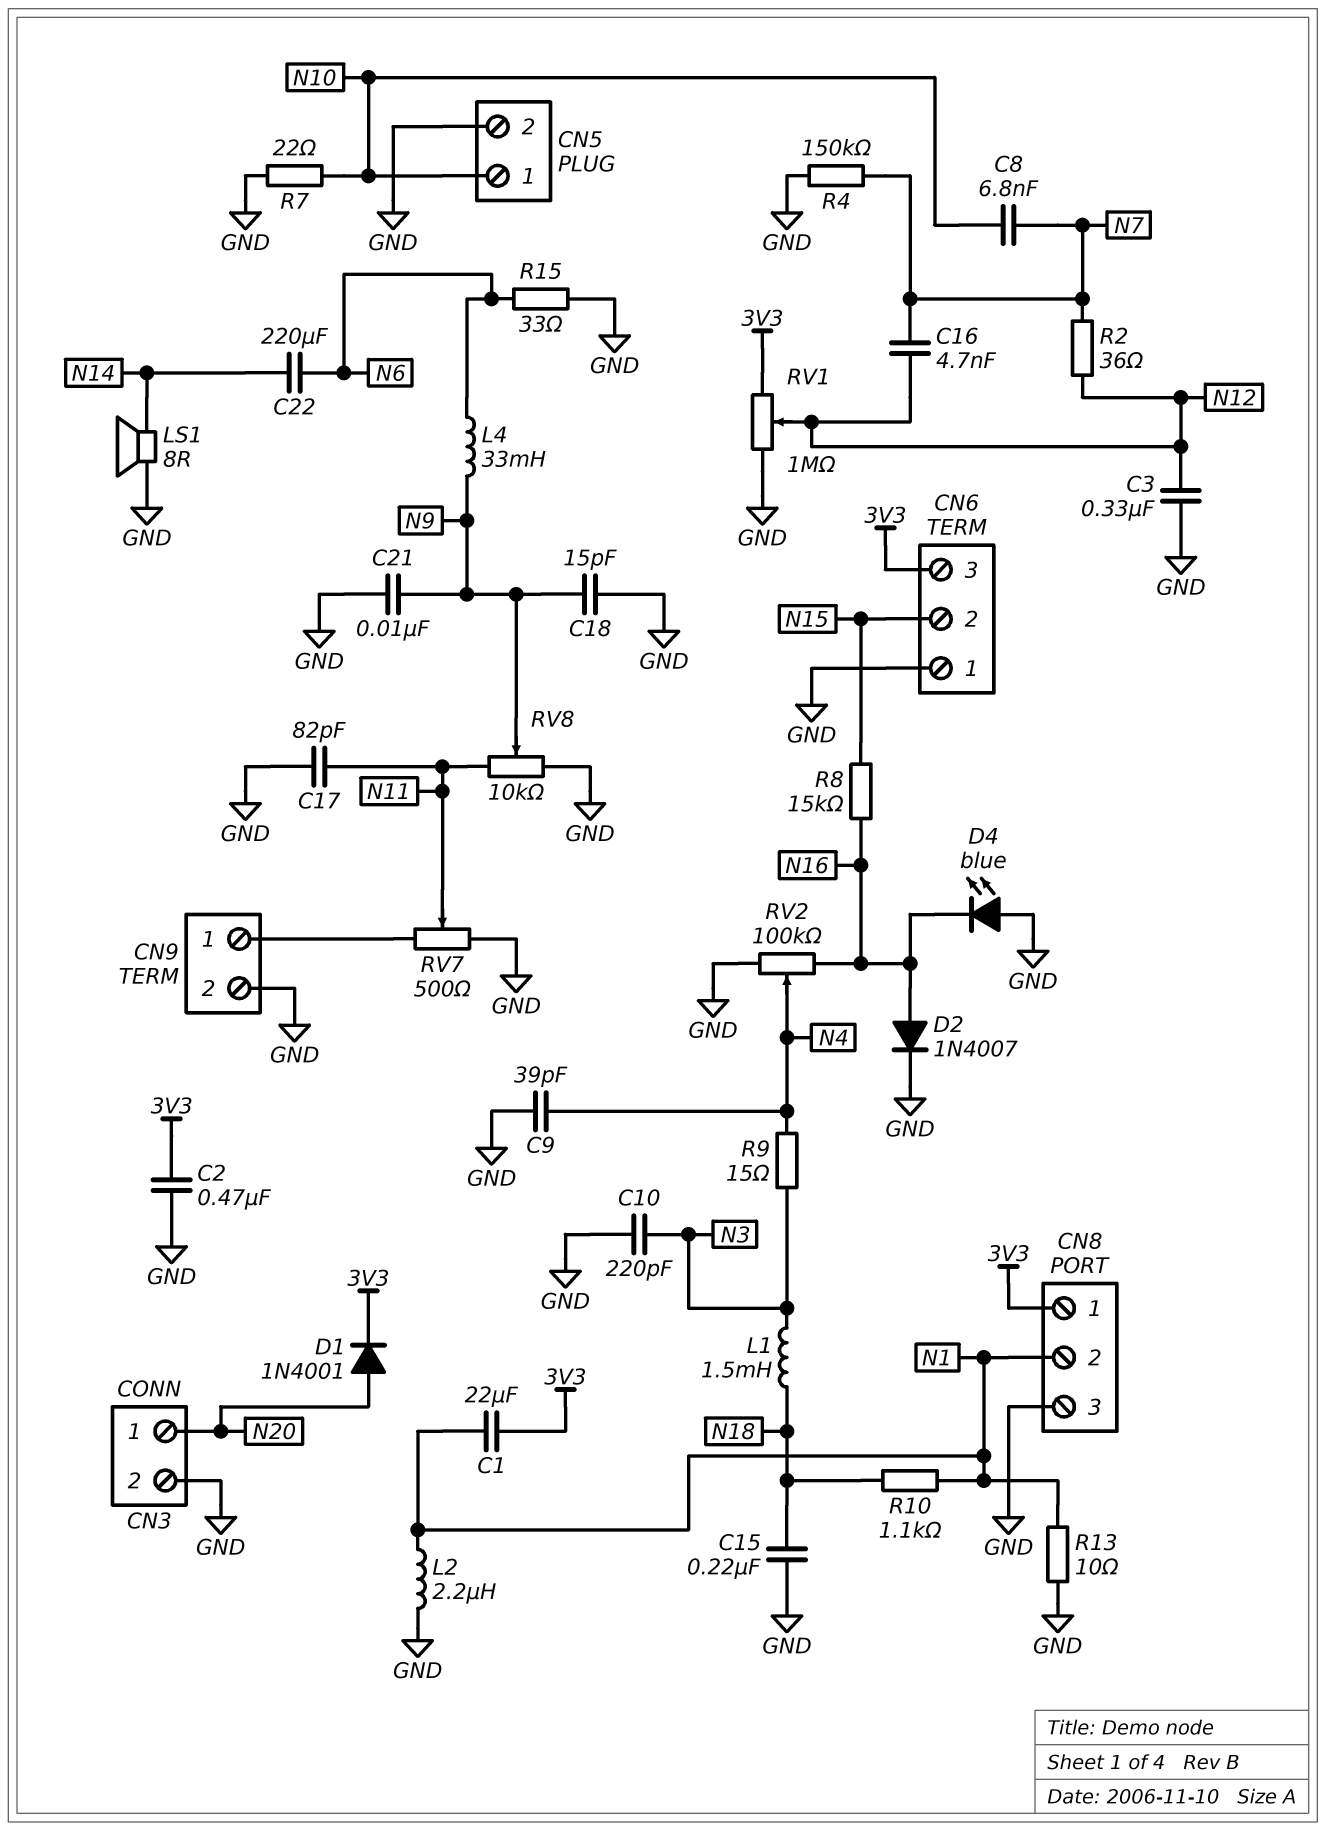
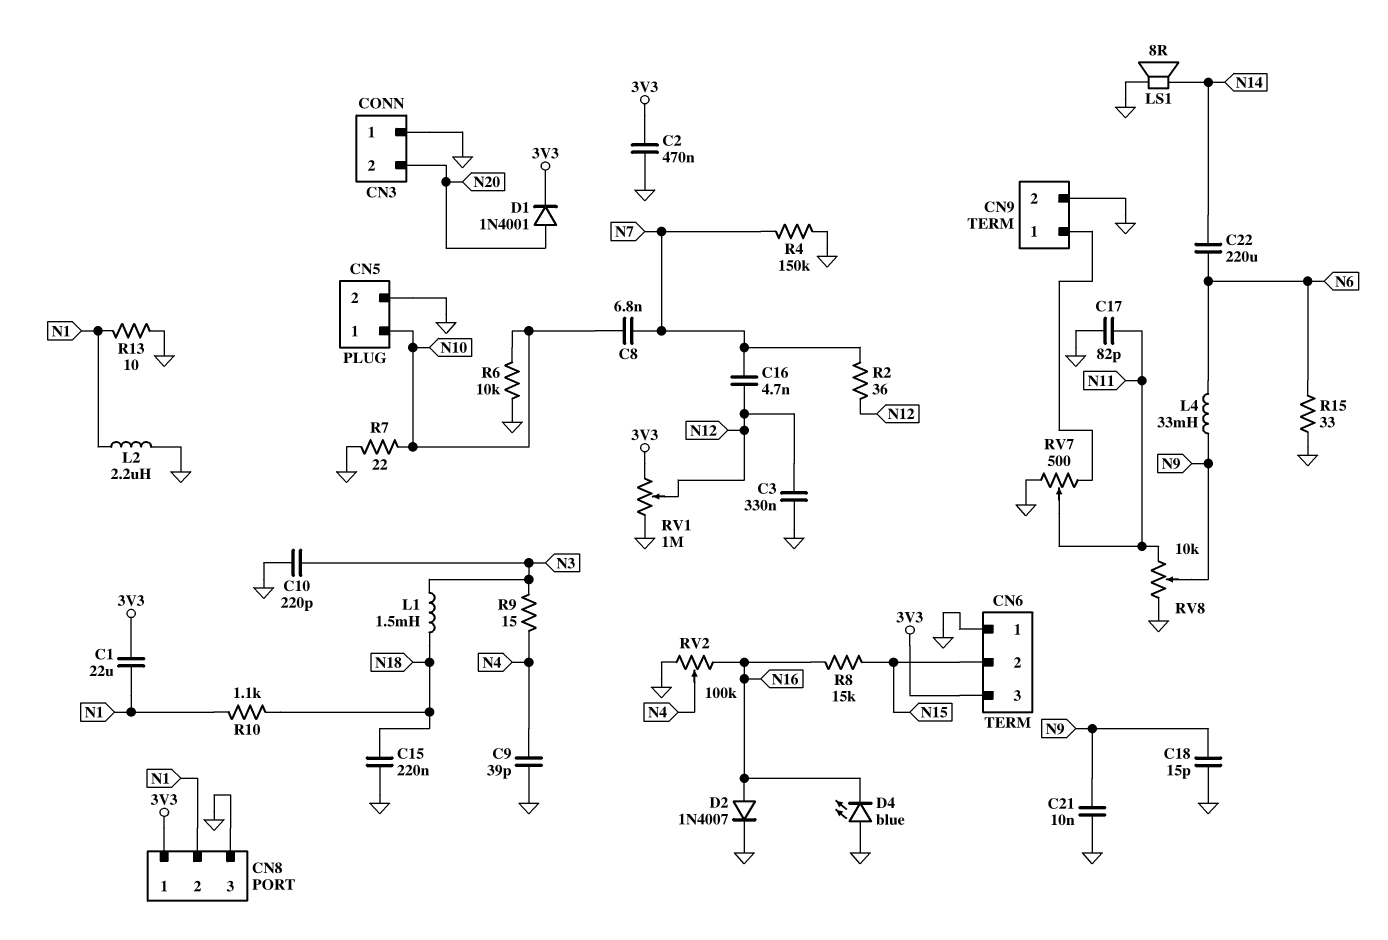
CN3 pin 1: N20 -> GND
CN3 pin 2: GND -> N20
R6: none -> 10k (GND, N10)

